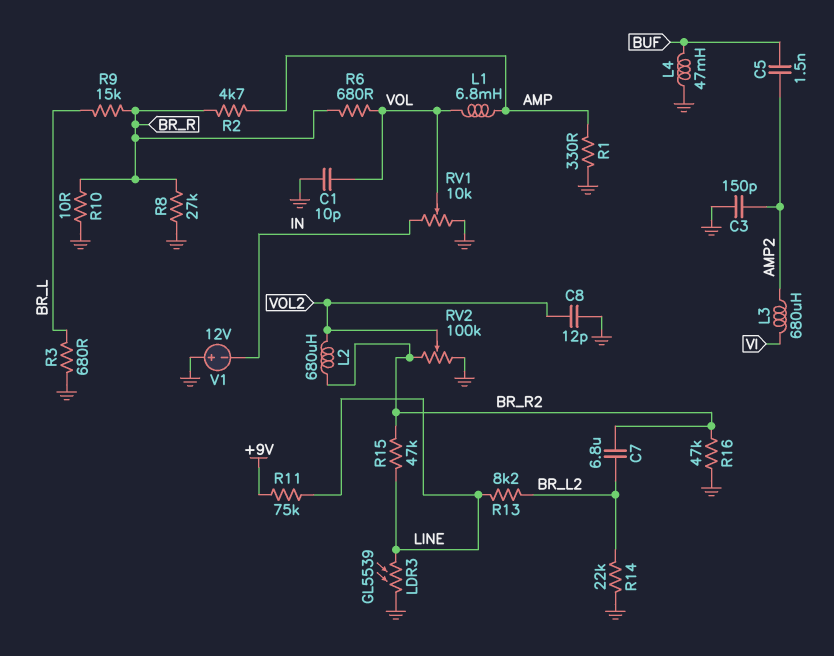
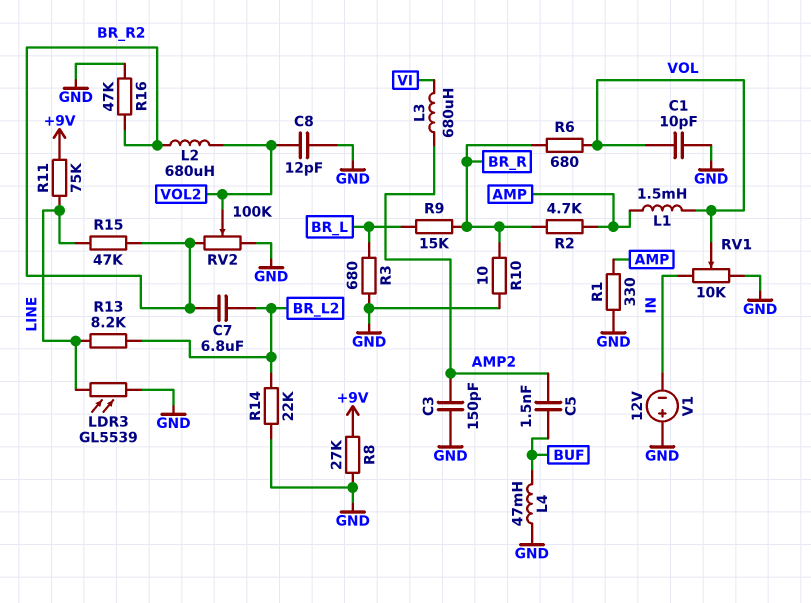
L1: 6.8mH (AMP, VOL) -> 1.5mH (AMP, VOL)
R8: 27k (BR_R, GND) -> 27k (+9V, GND)

